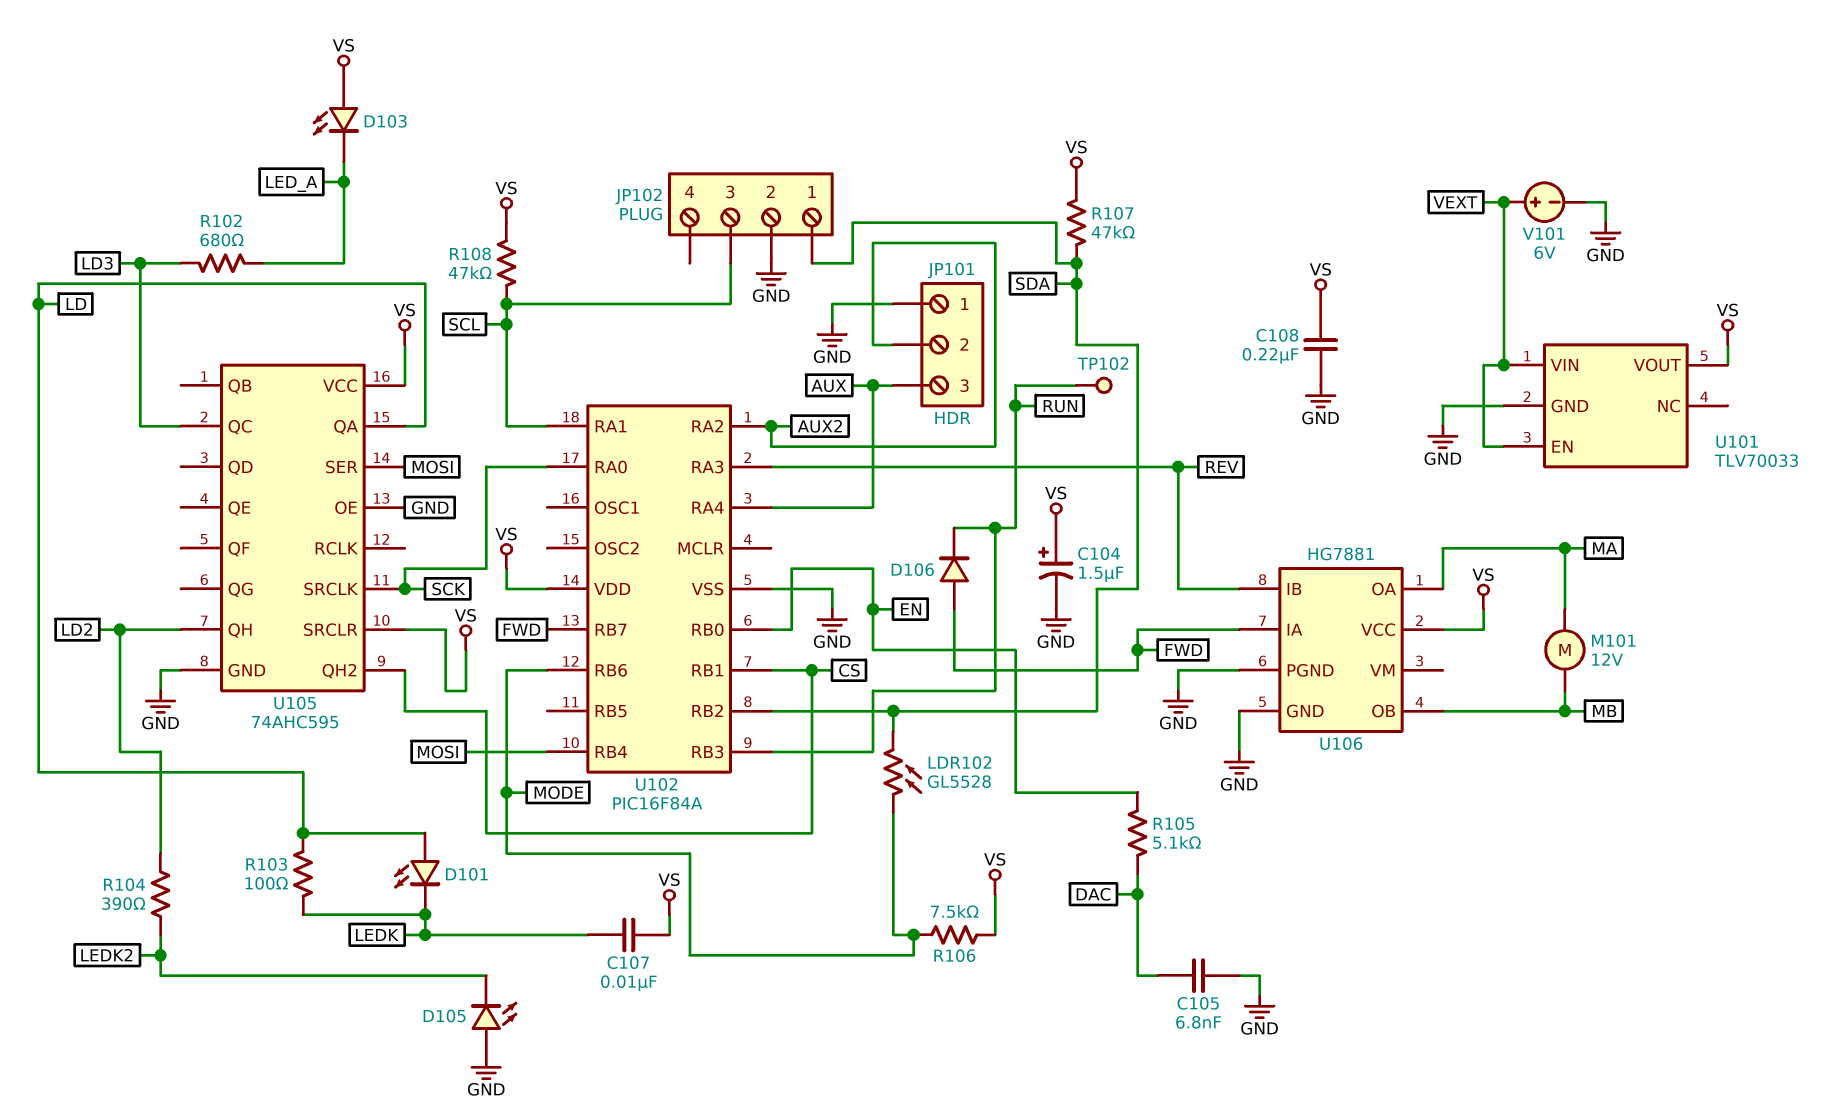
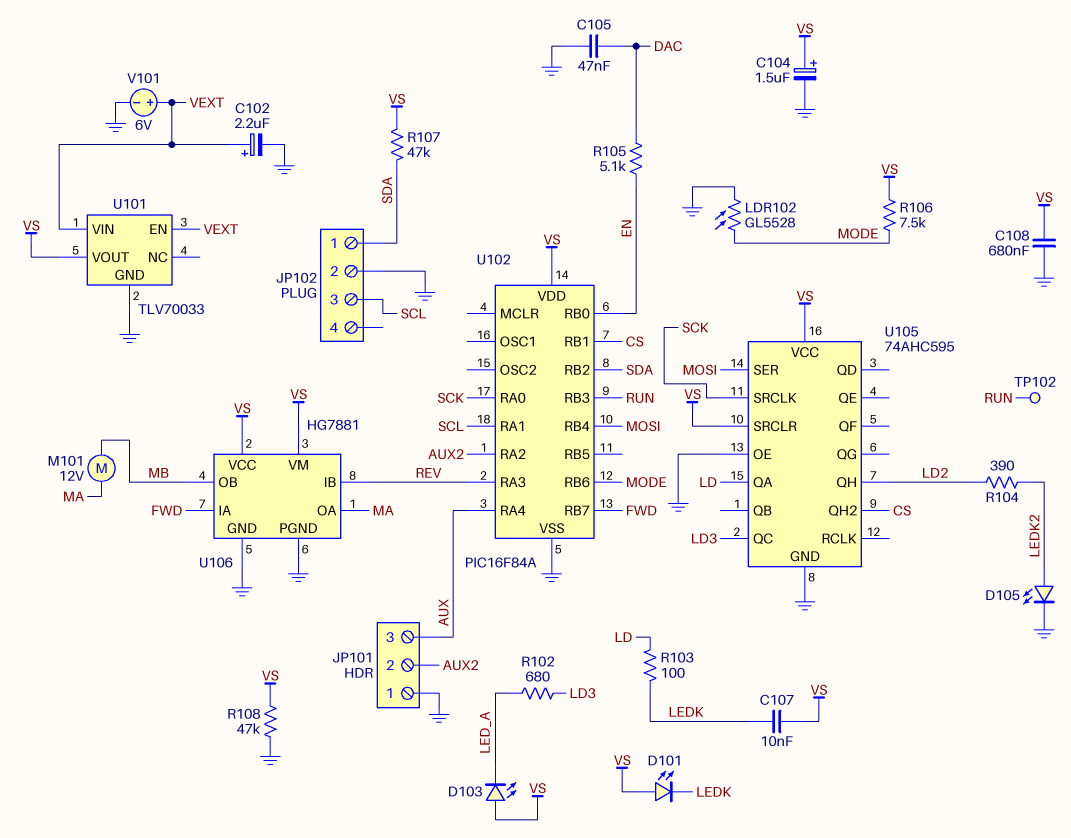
C102: none -> 2.2uF (plus VEXT, minus GND)
C105: 6.8nF (DAC, GND) -> 47nF (DAC, GND)
C108: 220nF (GND, VS) -> 680nF (GND, VS)
D101: LED (A LD, K LEDK) -> LED (A VS, K LEDK)
D105: LED (A GND, K LEDK2) -> LED (A LEDK2, K GND)
D106: diode (A FWD, K RUN) -> none
LDR102: GL5528 (MODE, SDA) -> GL5528 (GND, MODE)
R108: 47k (SCL, VS) -> 47k (GND, VS)
U106 pin VM: none -> VS

